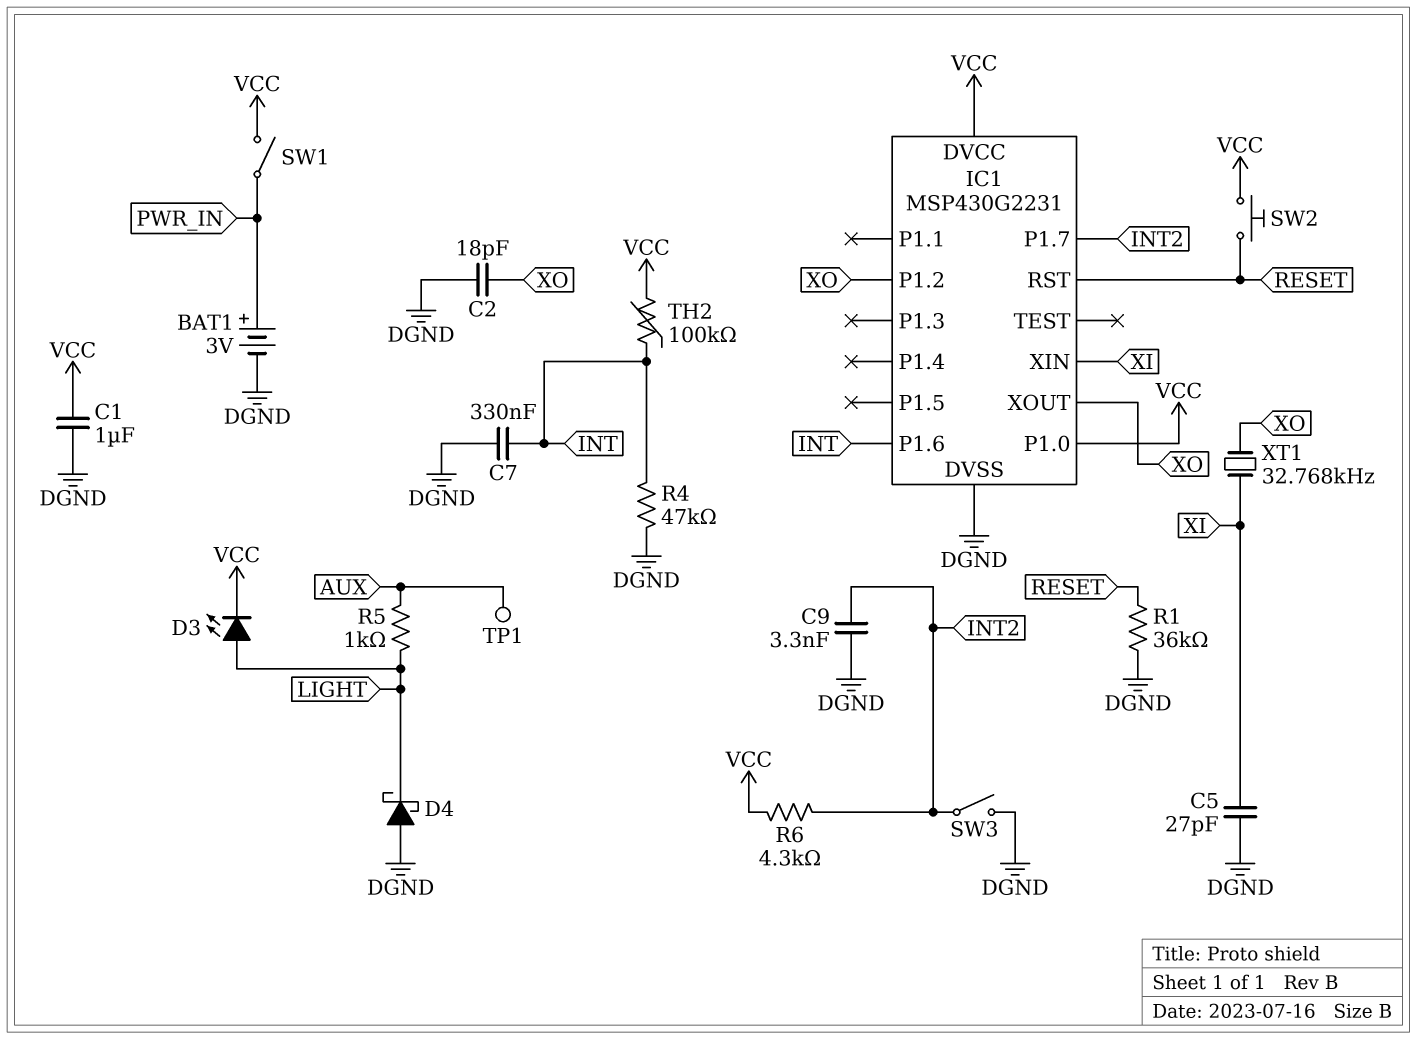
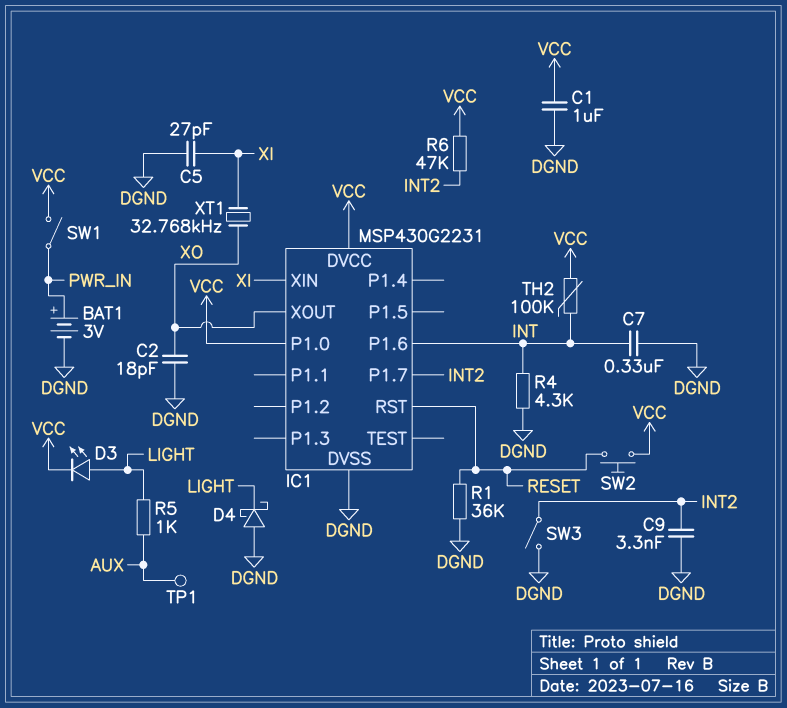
IC1 pin P1.2: XO -> none
R4: 47k (DGND, INT) -> 4.3k (DGND, INT)
R6: 4.3k (INT2, VCC) -> 47k (INT2, VCC)

